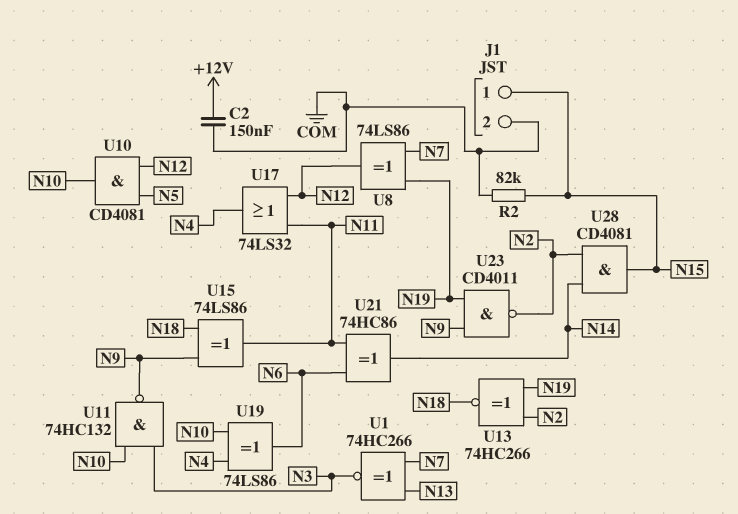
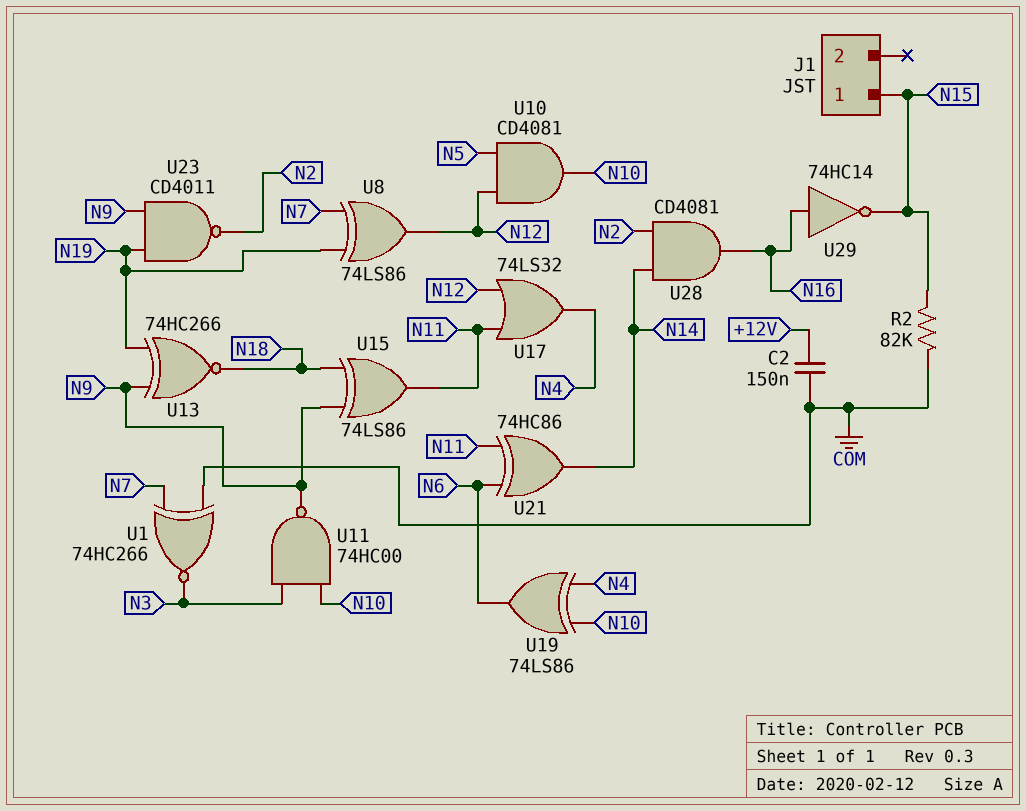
J1 pin 2: COM -> none
U1: XNOR 74HC266 (in N7, in N13, out N3) -> XNOR 74HC266 (in COM, in N7, out N3)
U11: NAND 74HC132 (in N3, in N10, out N9) -> NAND 74HC00 (in N3, in N10, out N9)
U13: XNOR 74HC266 (in N2, in N19, out N18) -> XNOR 74HC266 (in N9, in N19, out N18)
U28: AND CD4081 (in N2, in N14, out N15) -> AND CD4081 (in N2, in N14, out N16)
U29: none -> NOT 74HC14 (in N16, out N15)

